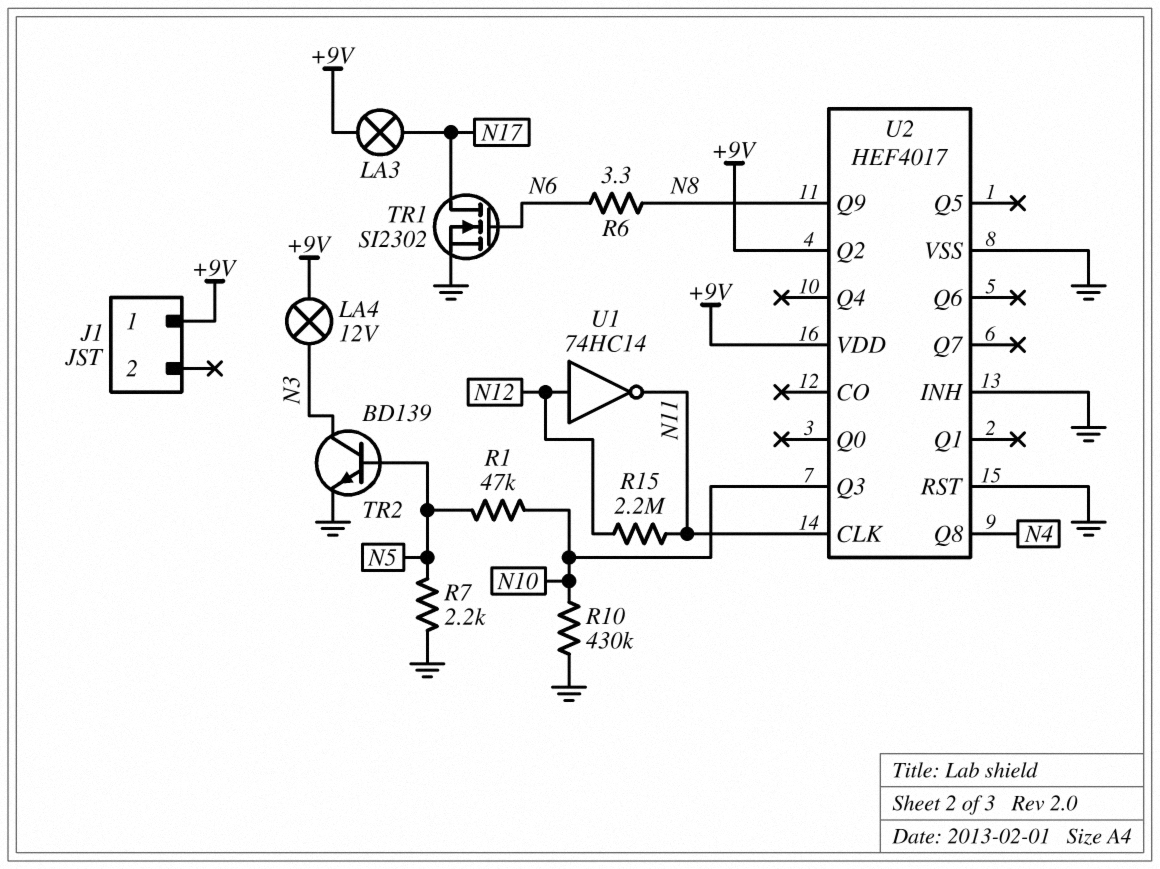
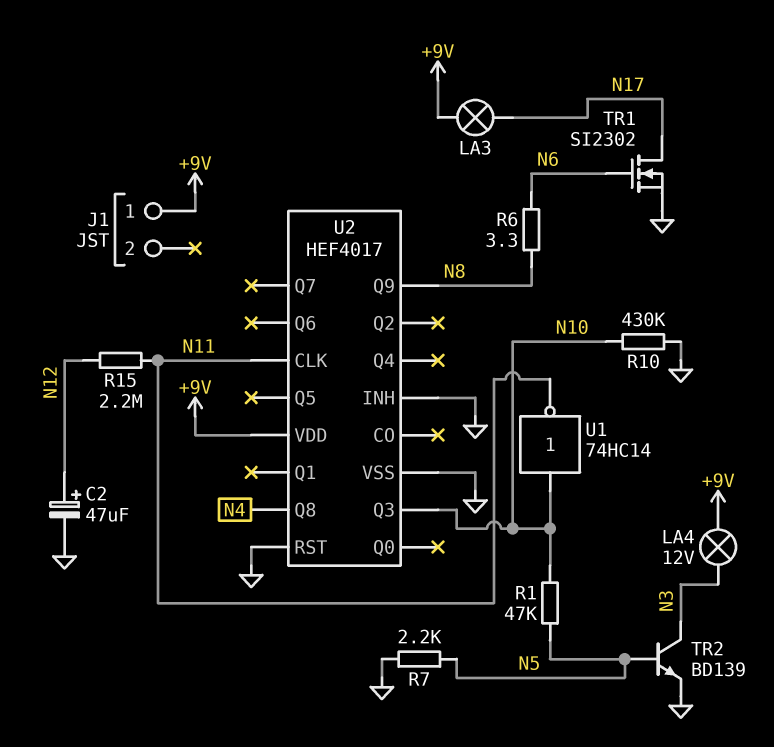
C2: none -> 47uF (plus N12, minus GND)
U1: NOT 74HC14 (in N12, out N11) -> NOT 74HC14 (in N10, out N11)
U2 pin Q2: +9V -> none

